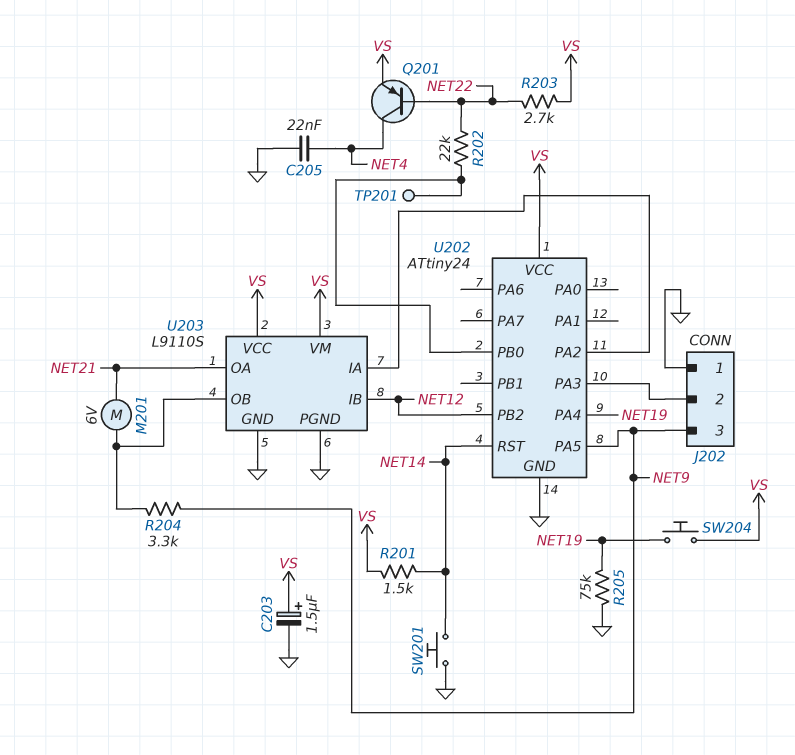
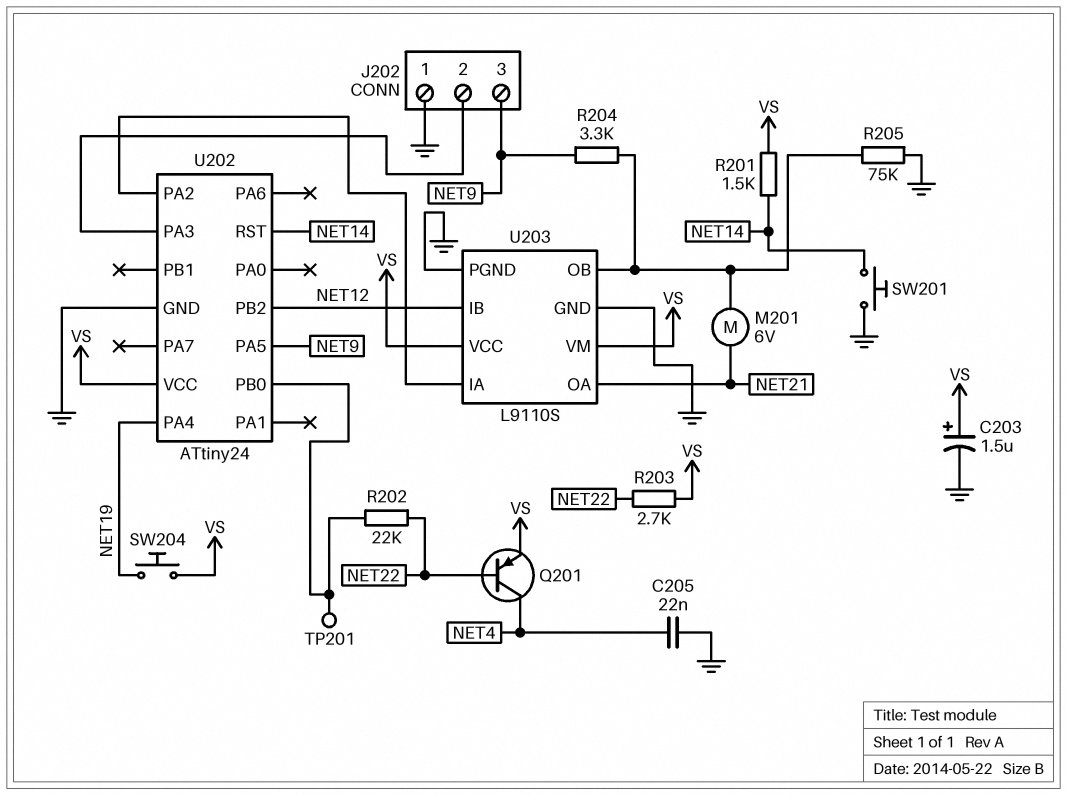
R205: 75k (GND, NET19) -> 75k (GND, U203/OB)

